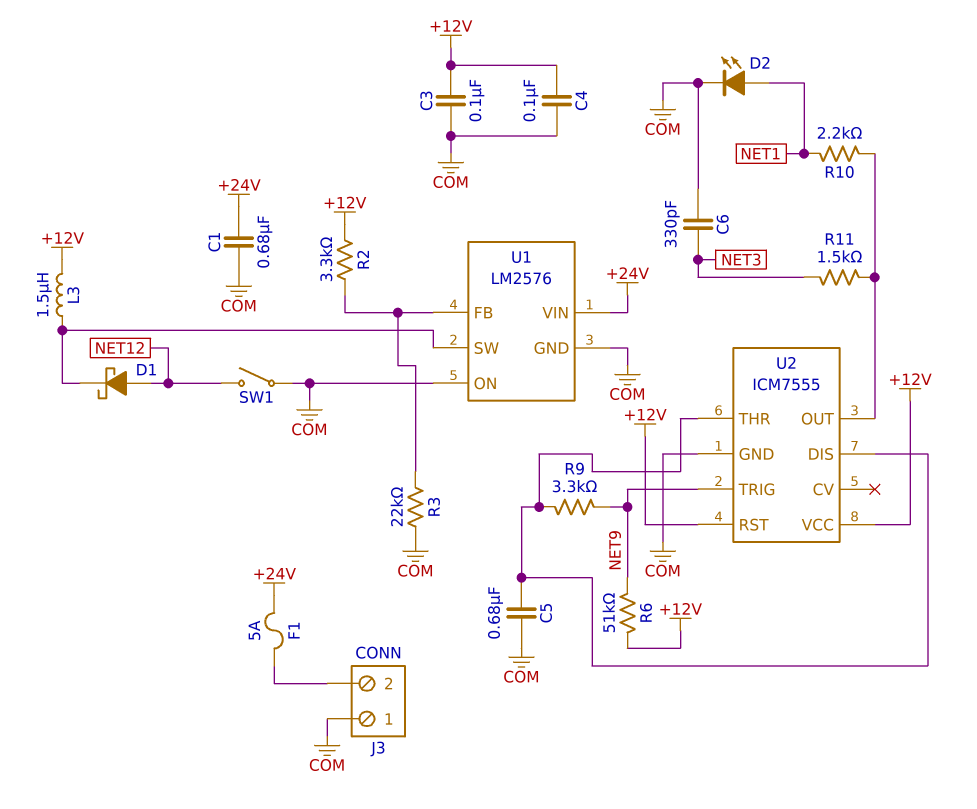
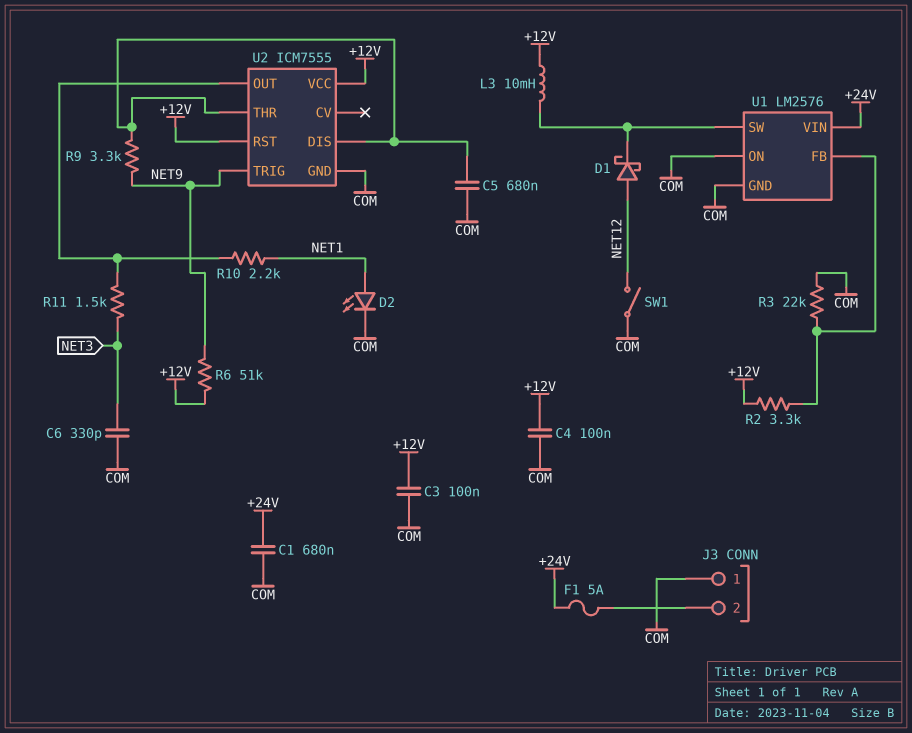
L3: 1.5uH (+12V, U1/SW) -> 10mH (+12V, U1/SW)

